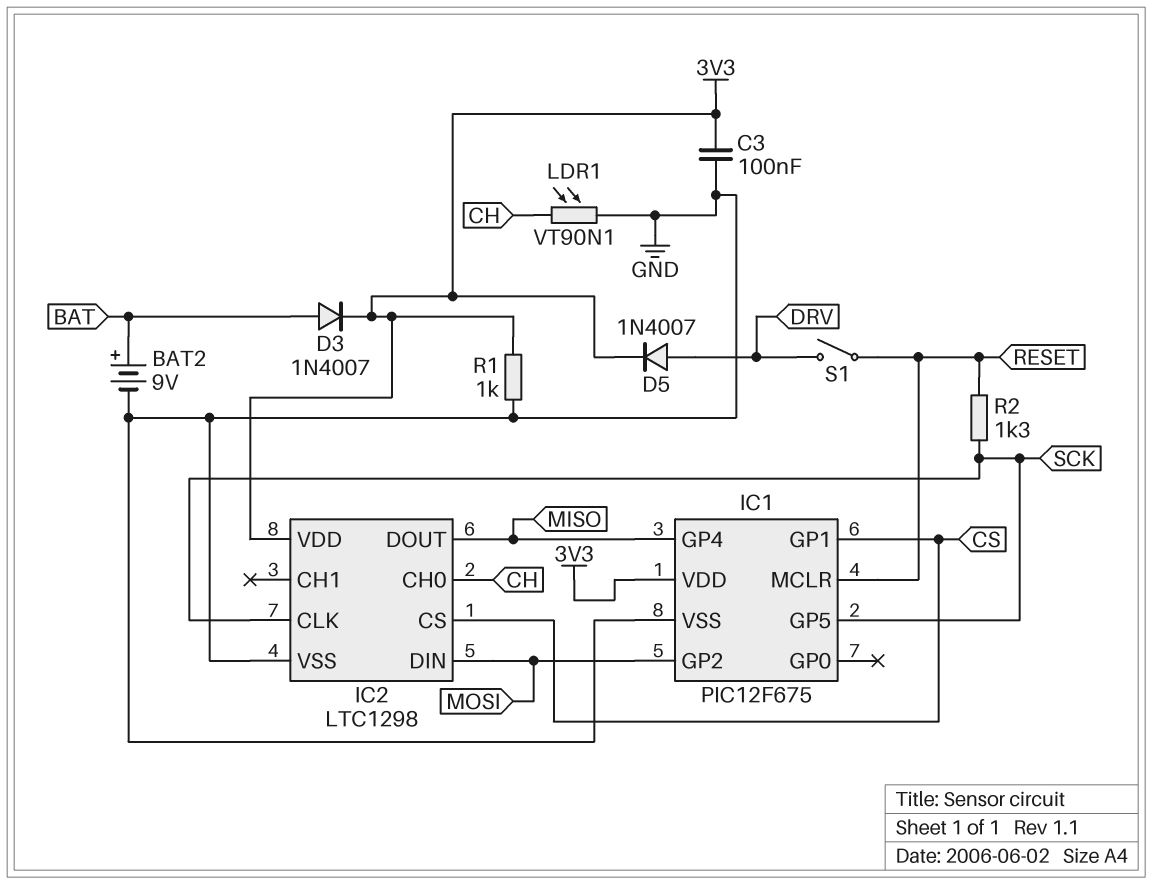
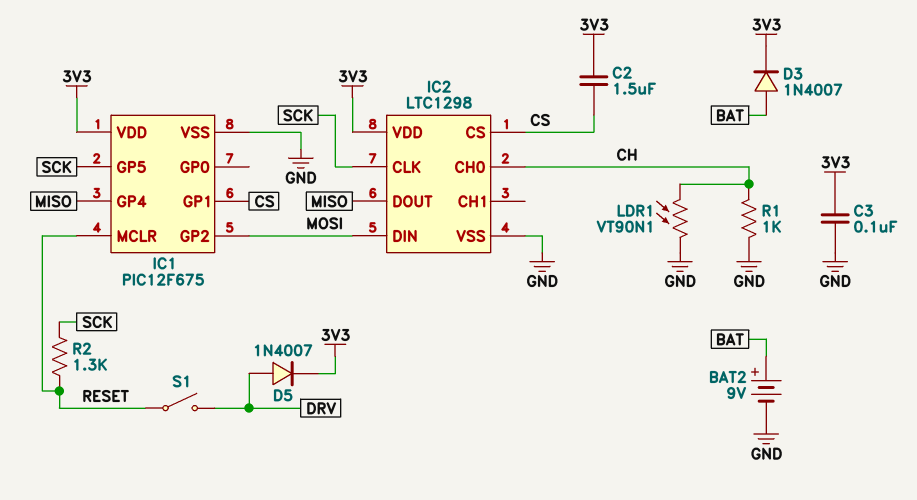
C2: none -> 1.5uF (3V3, CS)
R1: 1k (3V3, GND) -> 1k (CH, GND)

